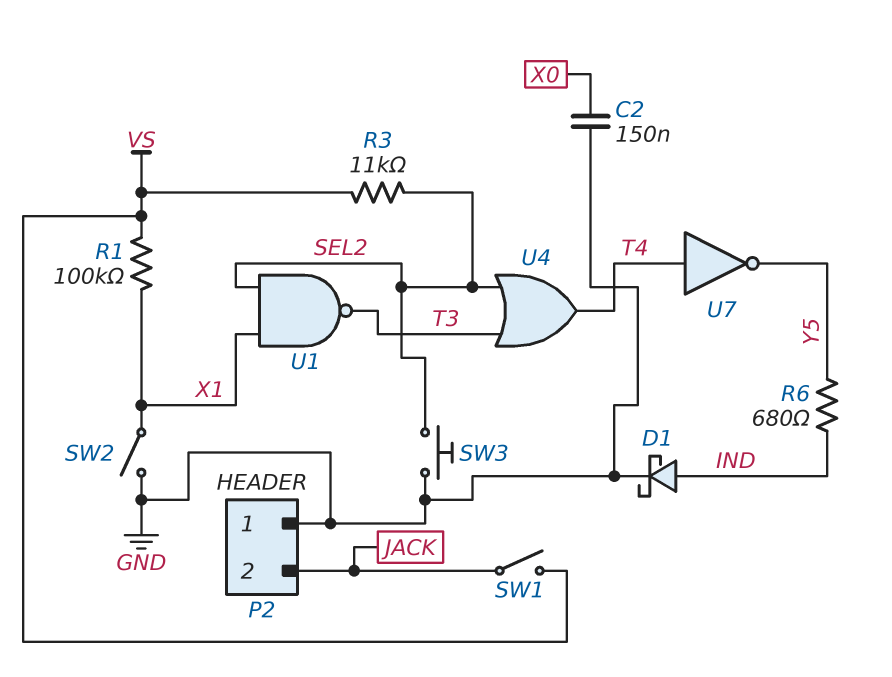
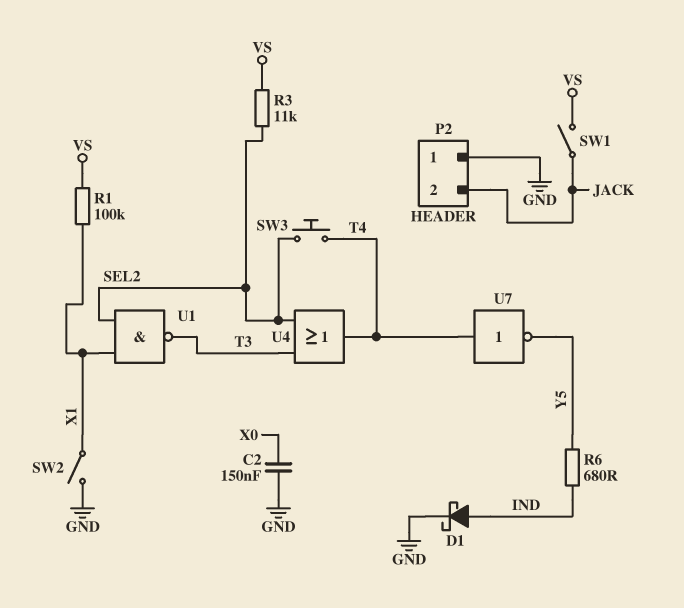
SW3: button (GND, SEL2) -> button (SEL2, T4)

